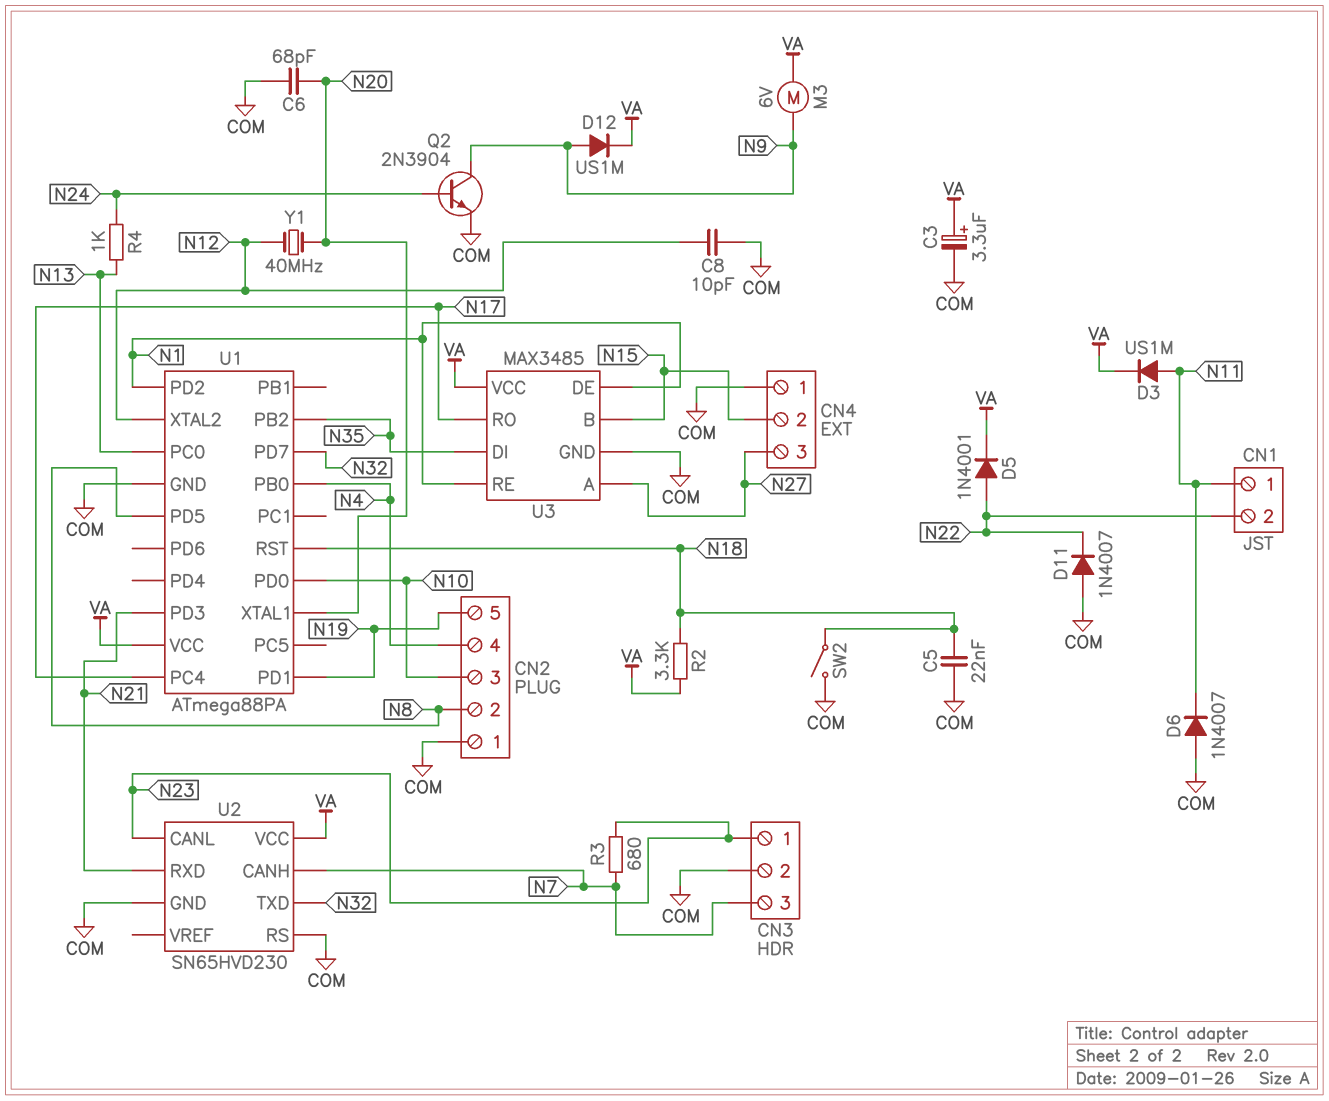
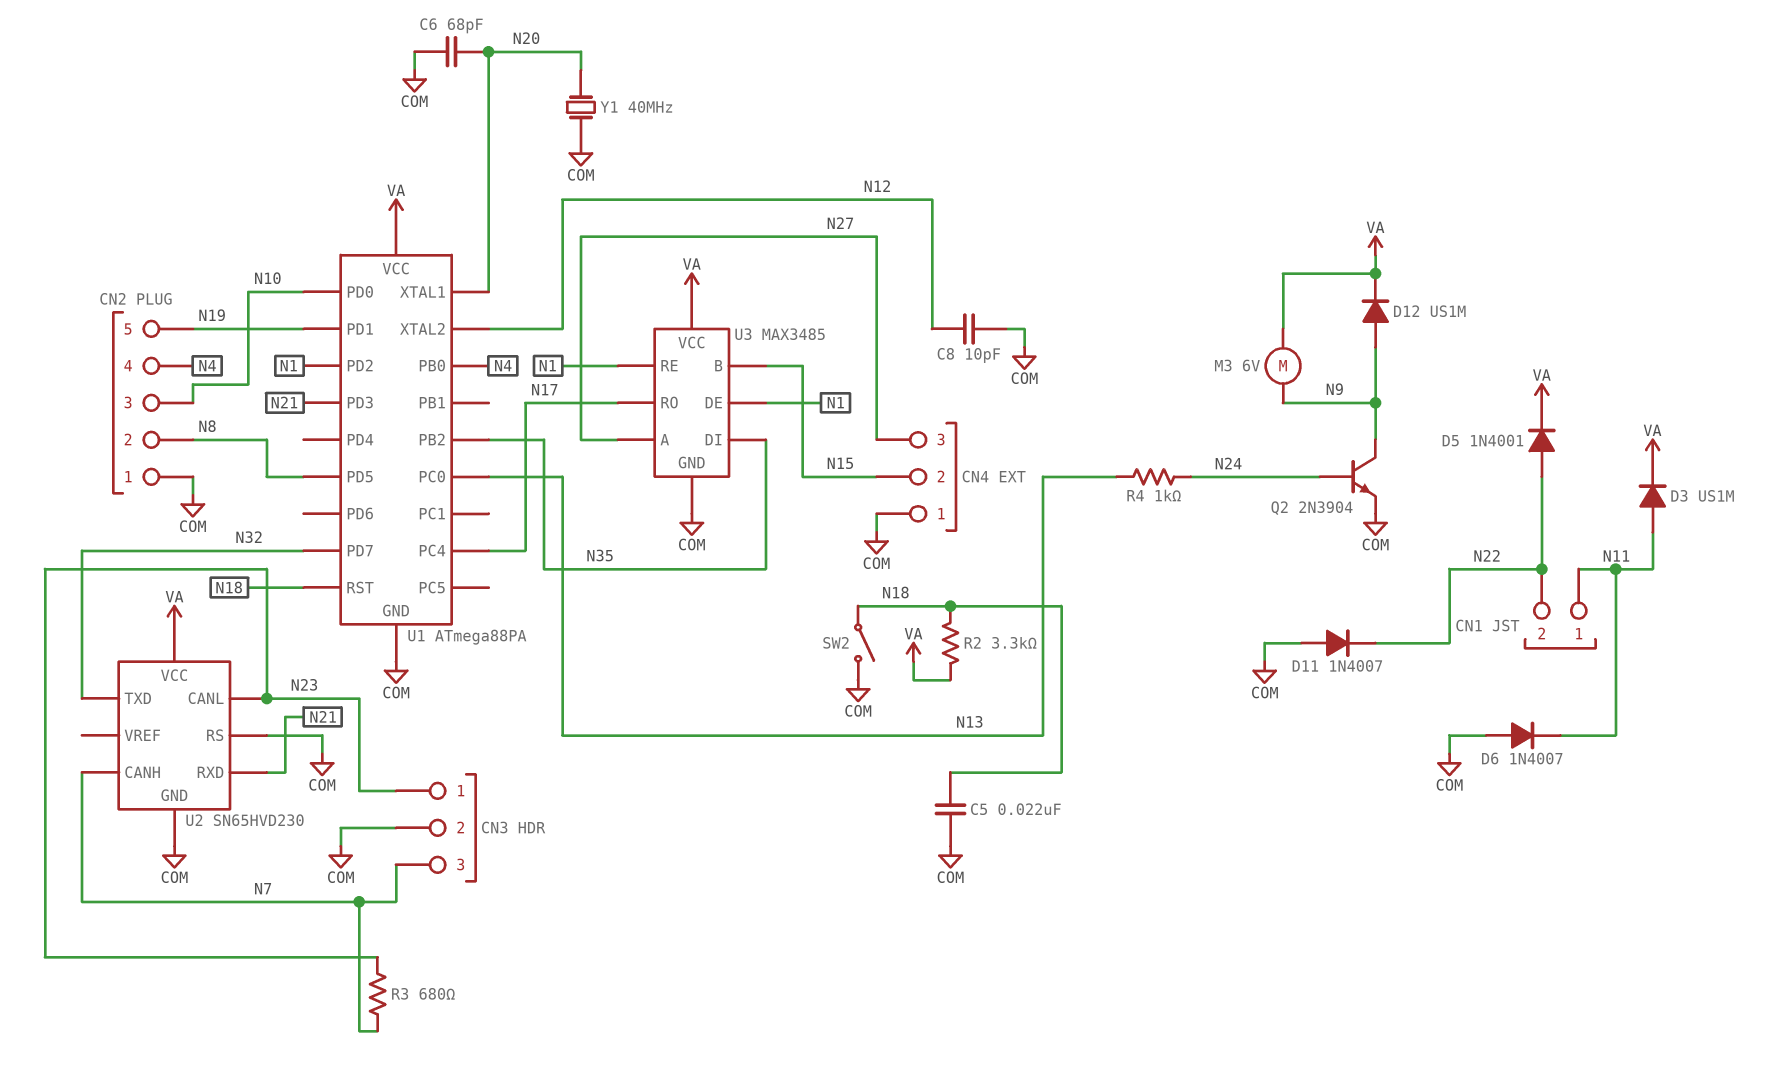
C3: 3.3uF (plus VA, minus COM) -> none
Y1: 40MHz (N12, N20) -> 40MHz (COM, N20)

